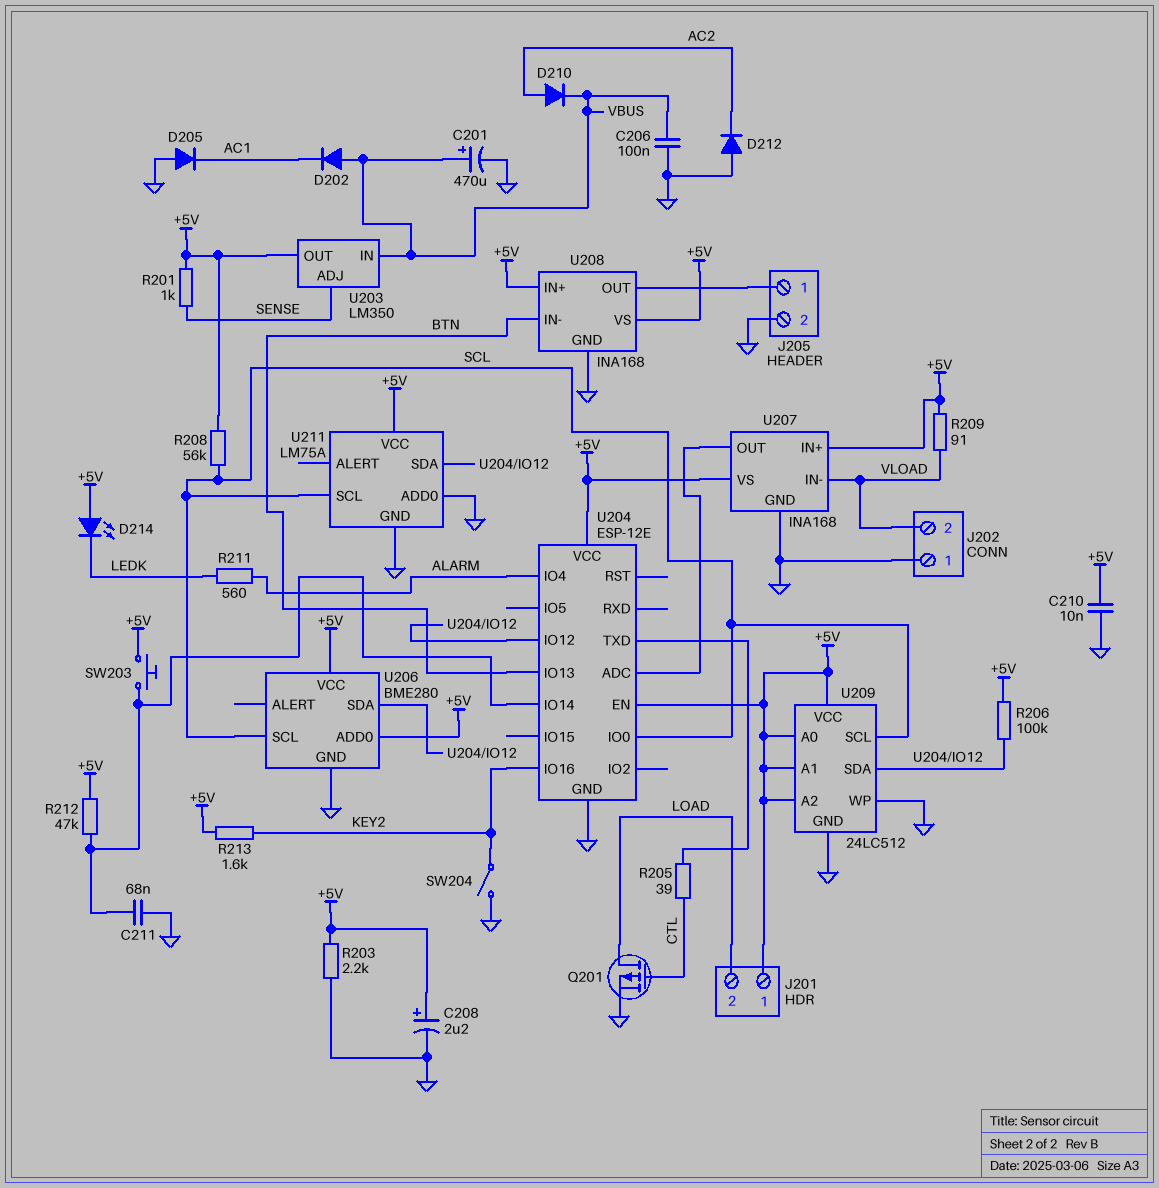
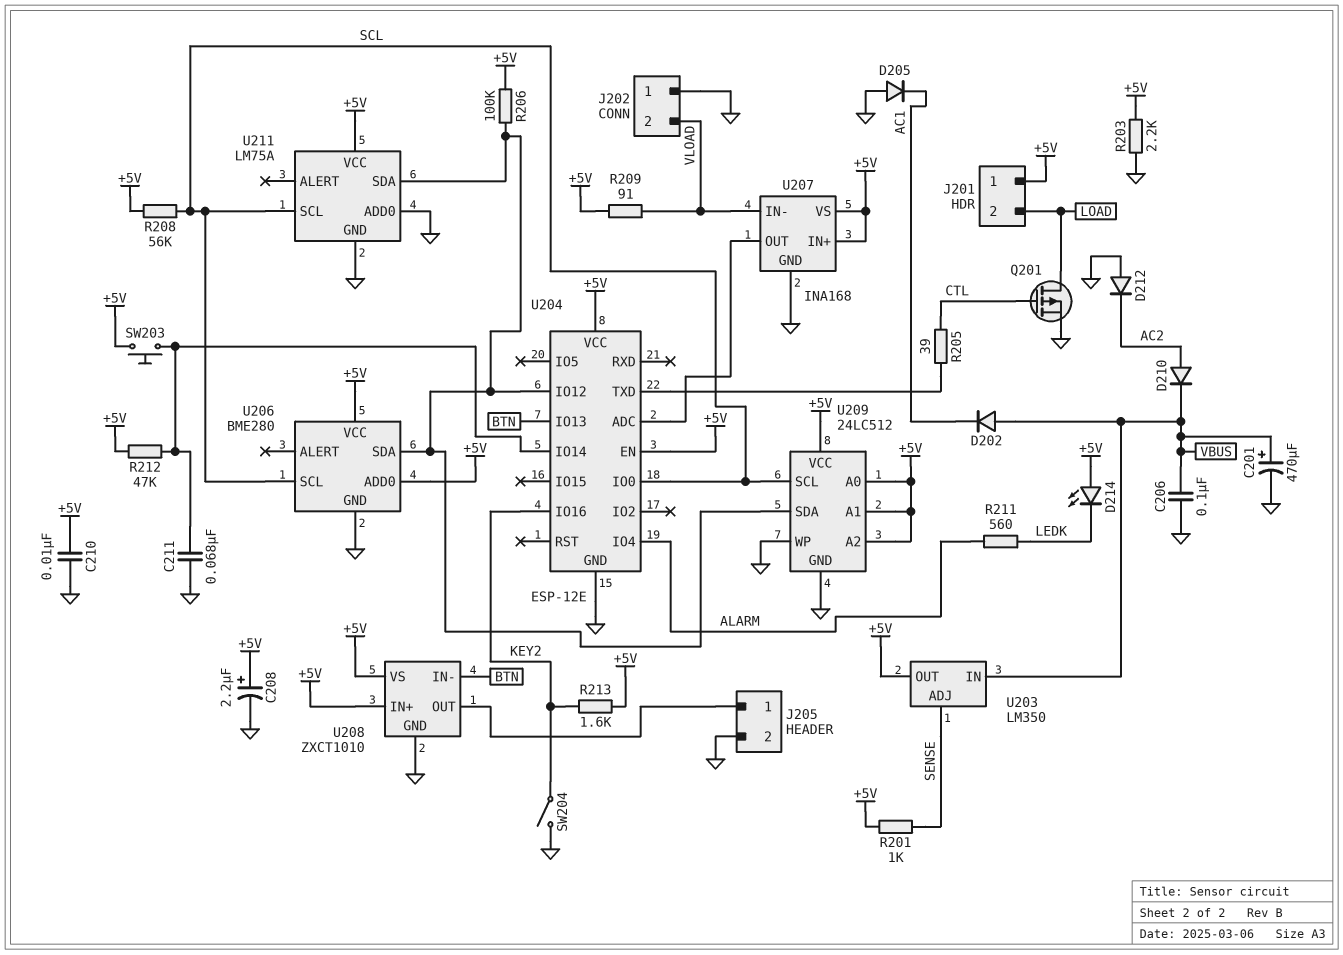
U208: INA168 -> ZXCT1010

